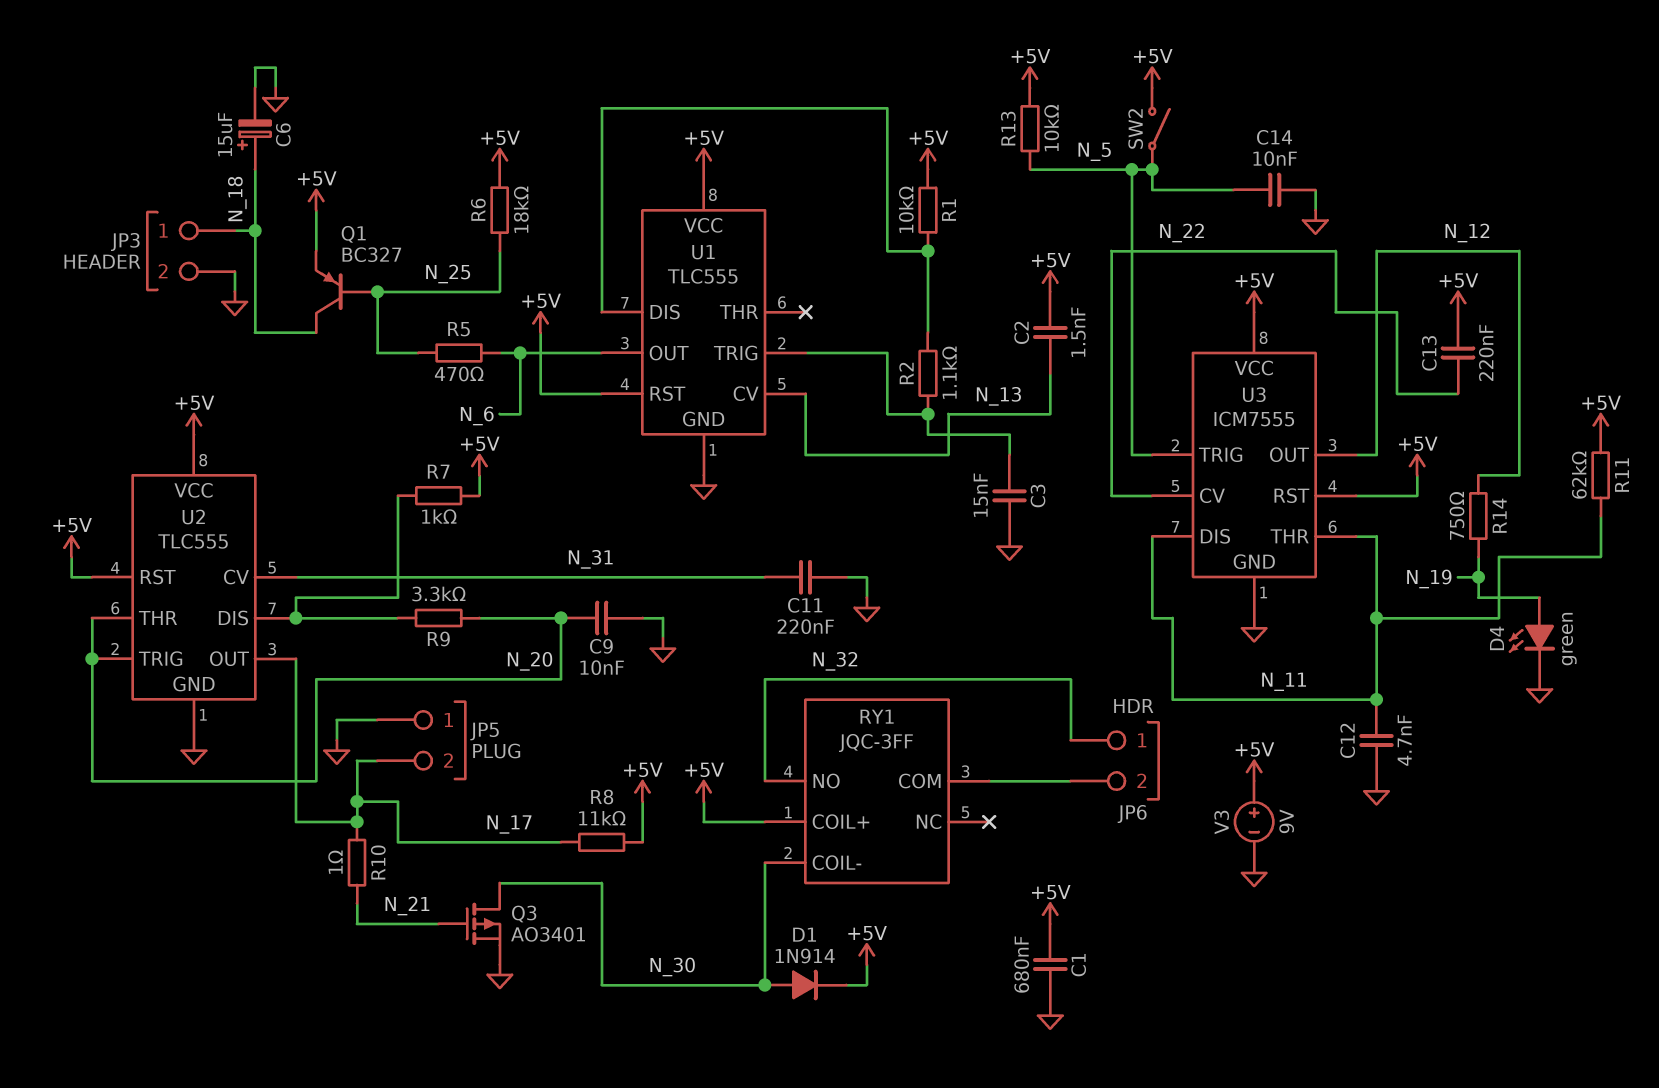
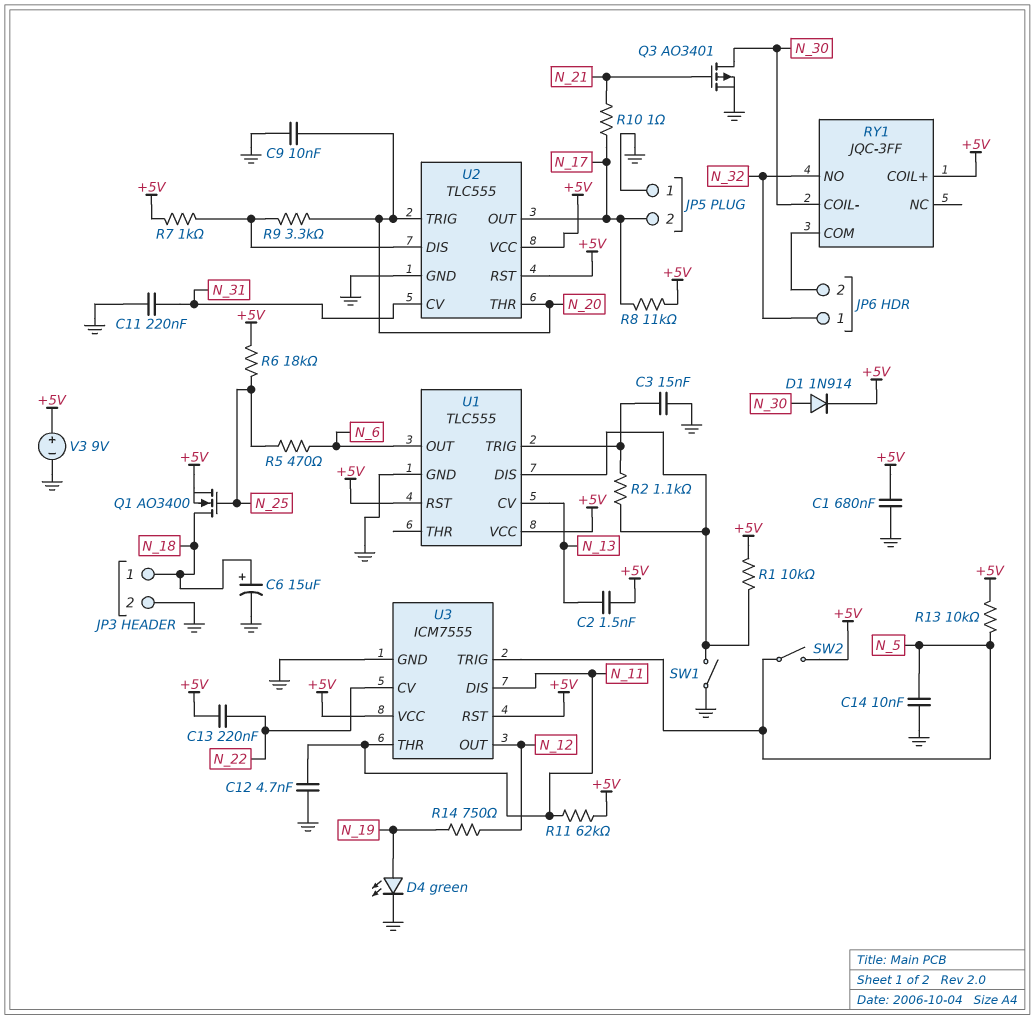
Q1: PNP BC327 (B N_25, C N_18, E +5V) -> NMOS AO3400 (G N_25, D N_18, S +5V)
SW1: none -> switch (GND, U1/DIS)

